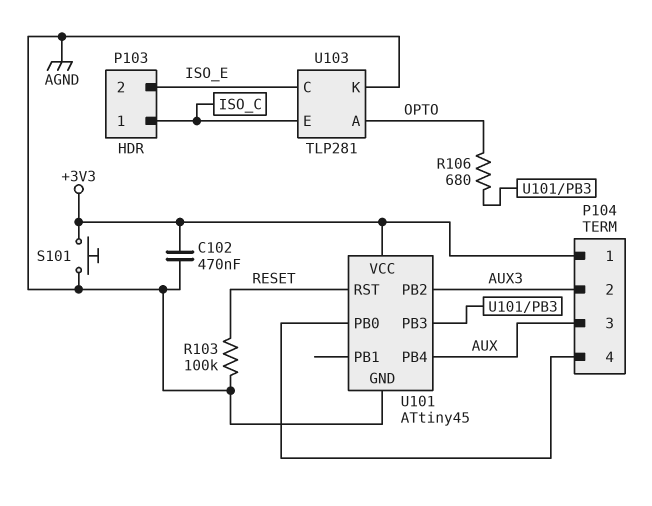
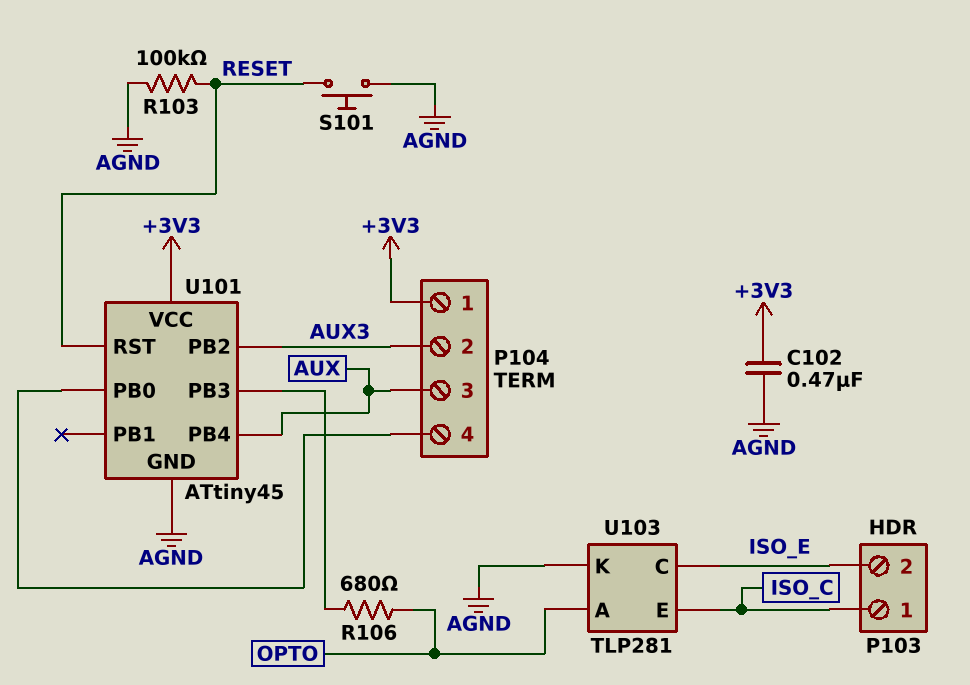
S101: button (+3V3, AGND) -> button (AGND, RESET)

